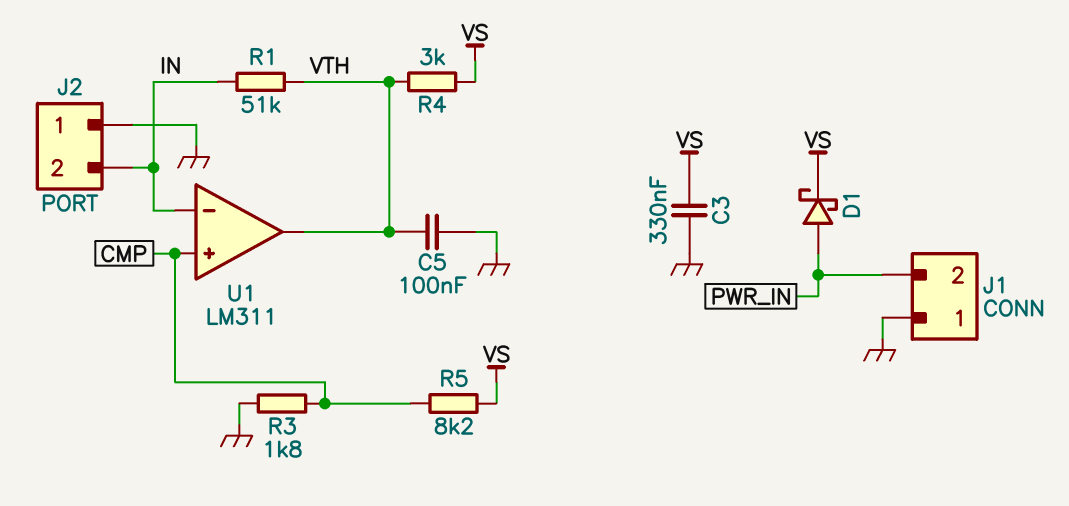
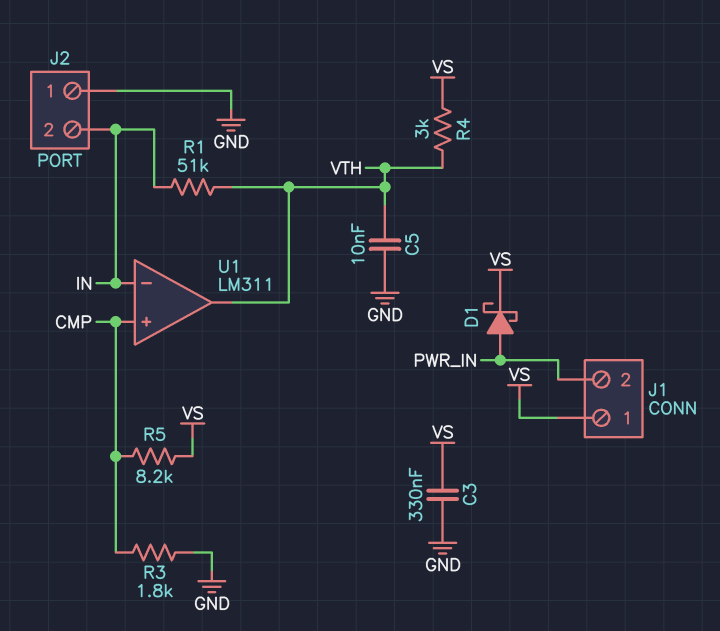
C5: 100nF (GND, VTH) -> 10nF (GND, VTH)
J1 pin 1: GND -> VS

